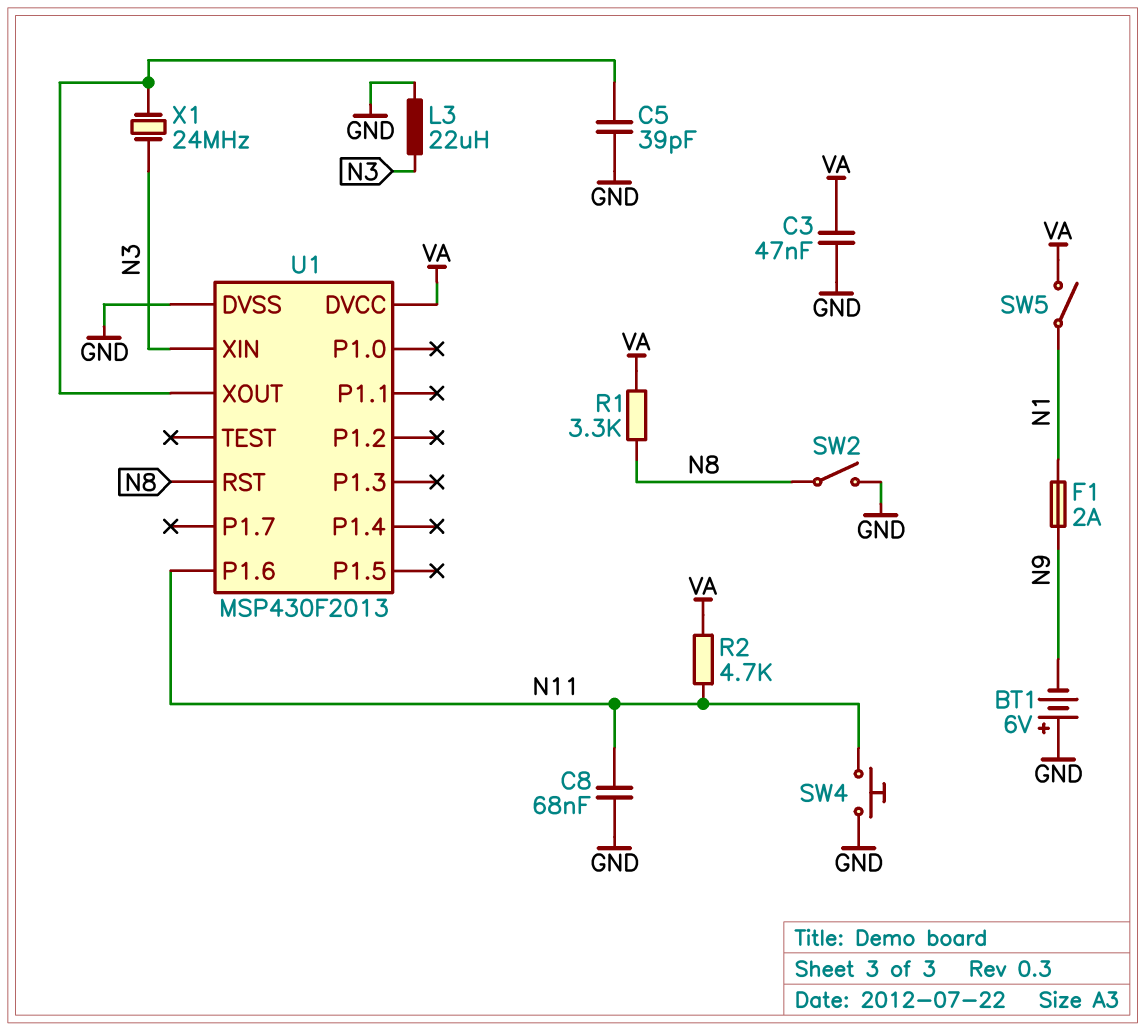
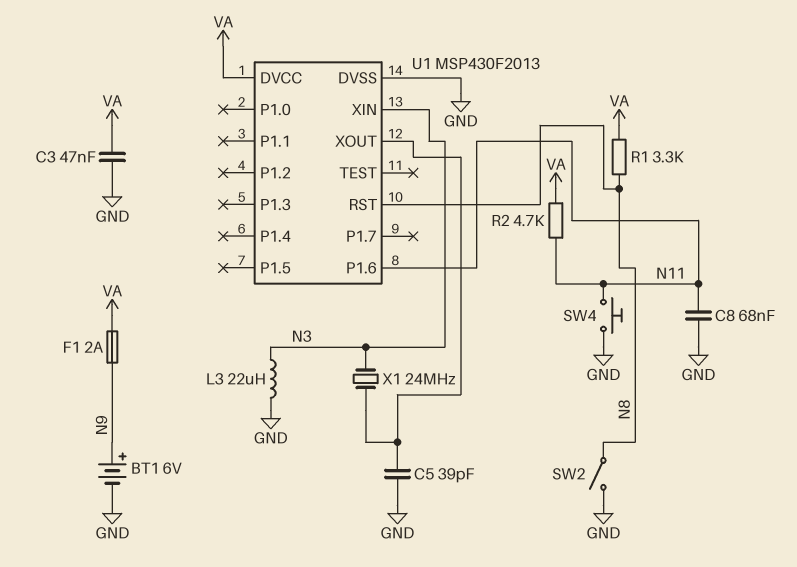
BT1: 6V (plus GND, minus N9) -> 6V (plus N9, minus GND)
F1: 2A (N1, N9) -> 2A (N9, VA)
SW5: switch (N1, VA) -> none

